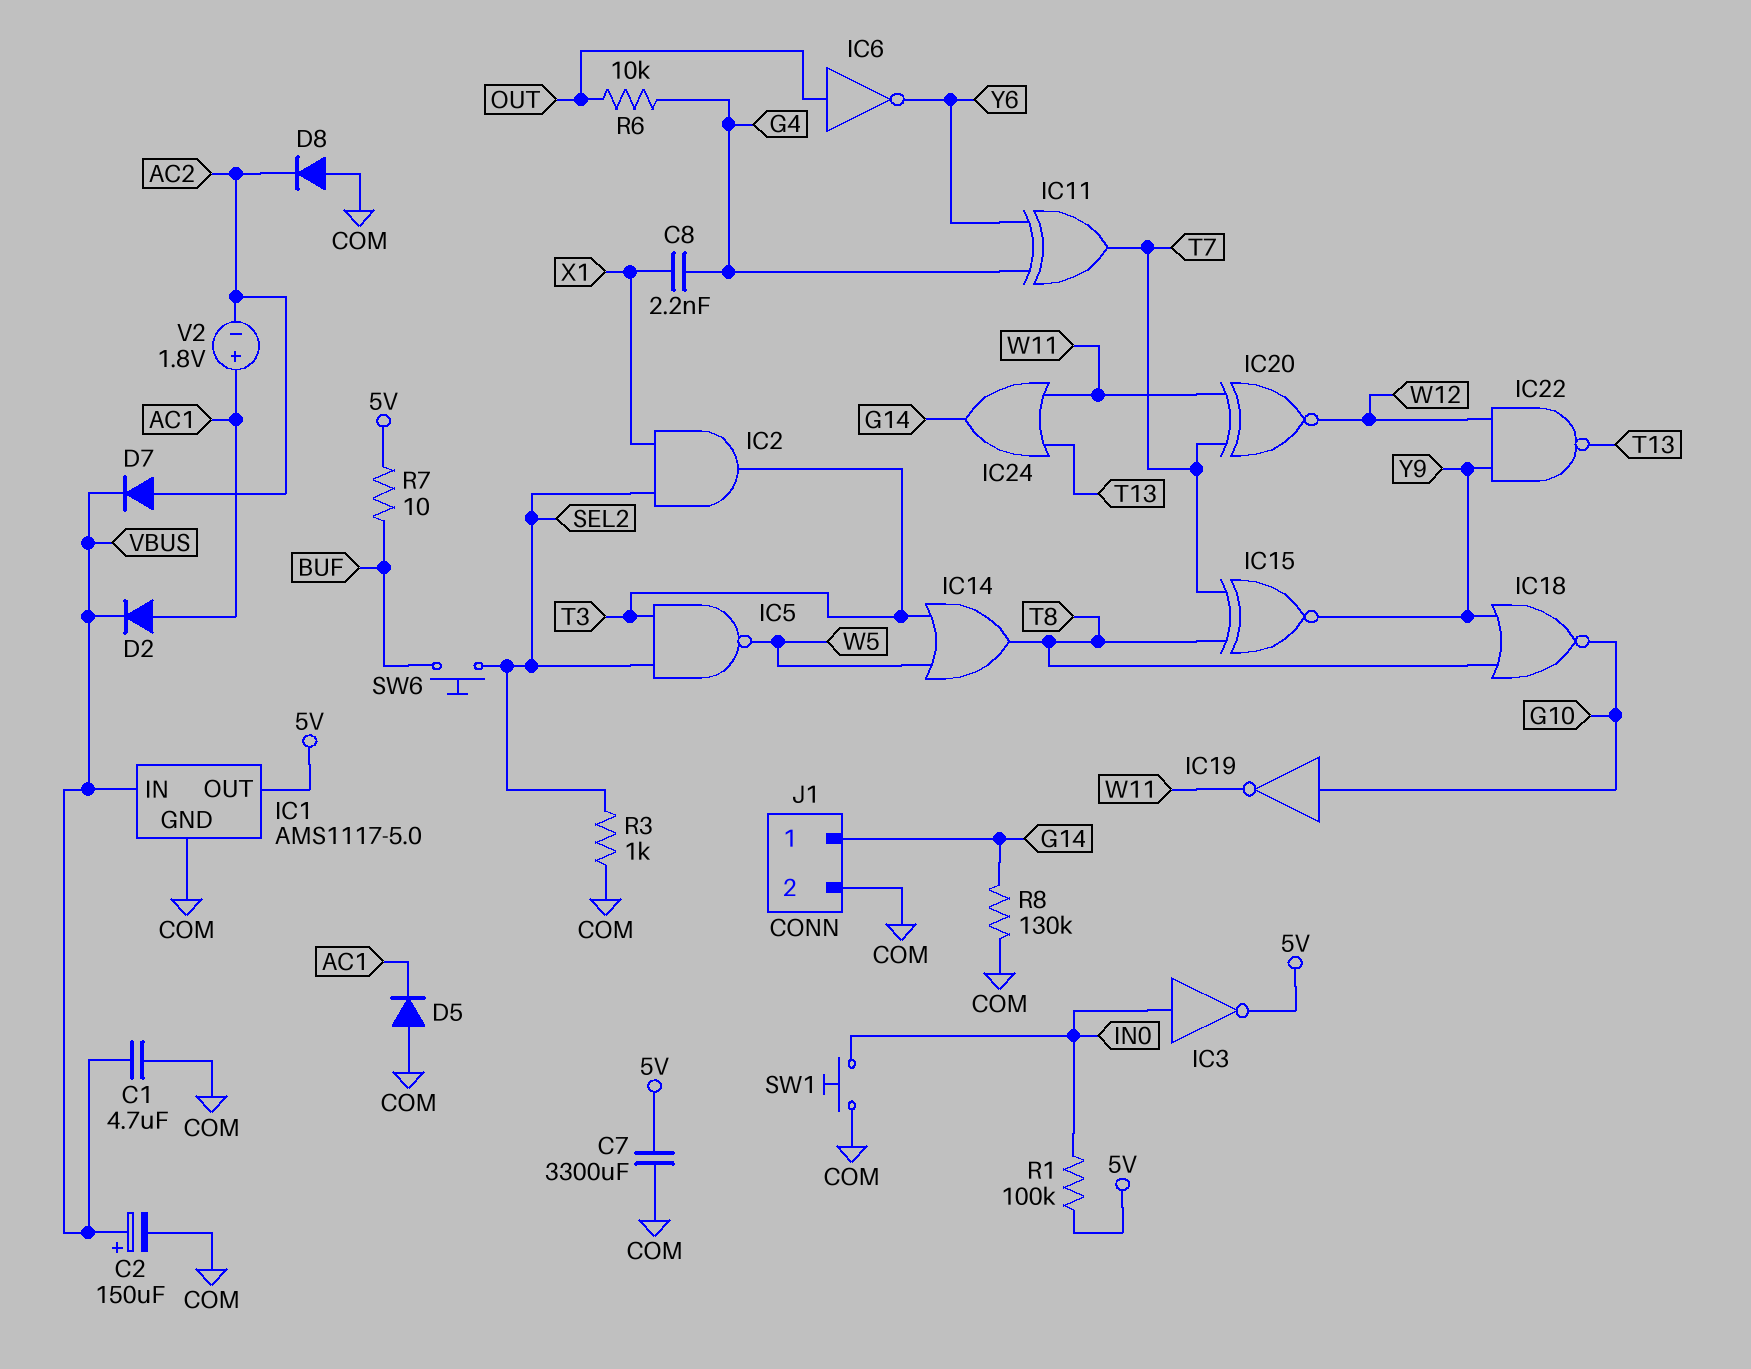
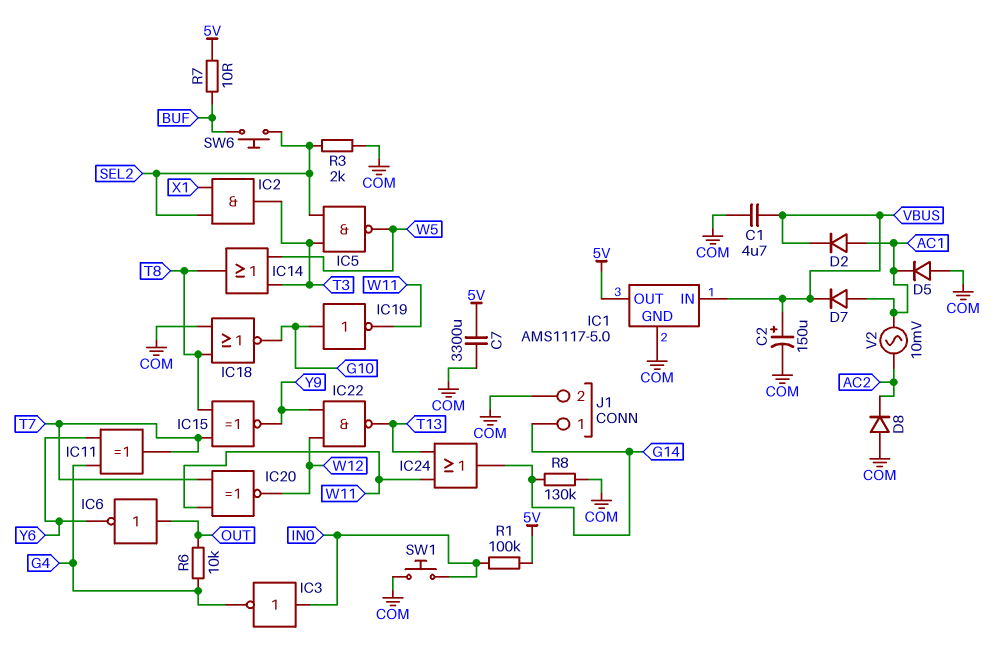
C8: 2.2nF (G4, X1) -> none
D7: diode (A AC2, K VBUS) -> diode (A AC1, K VBUS)
IC3: NOT (in IN0, out 5V) -> NOT (in IN0, out G4)
IC18: NOR (in T8, in Y9, out G10) -> NOR (in COM, in T8, out G10)
R3: 1k (COM, SEL2) -> 2k (COM, SEL2)
V2: 1.8V (plus AC1, minus AC2) -> AC 10mV (AC1, AC2)

